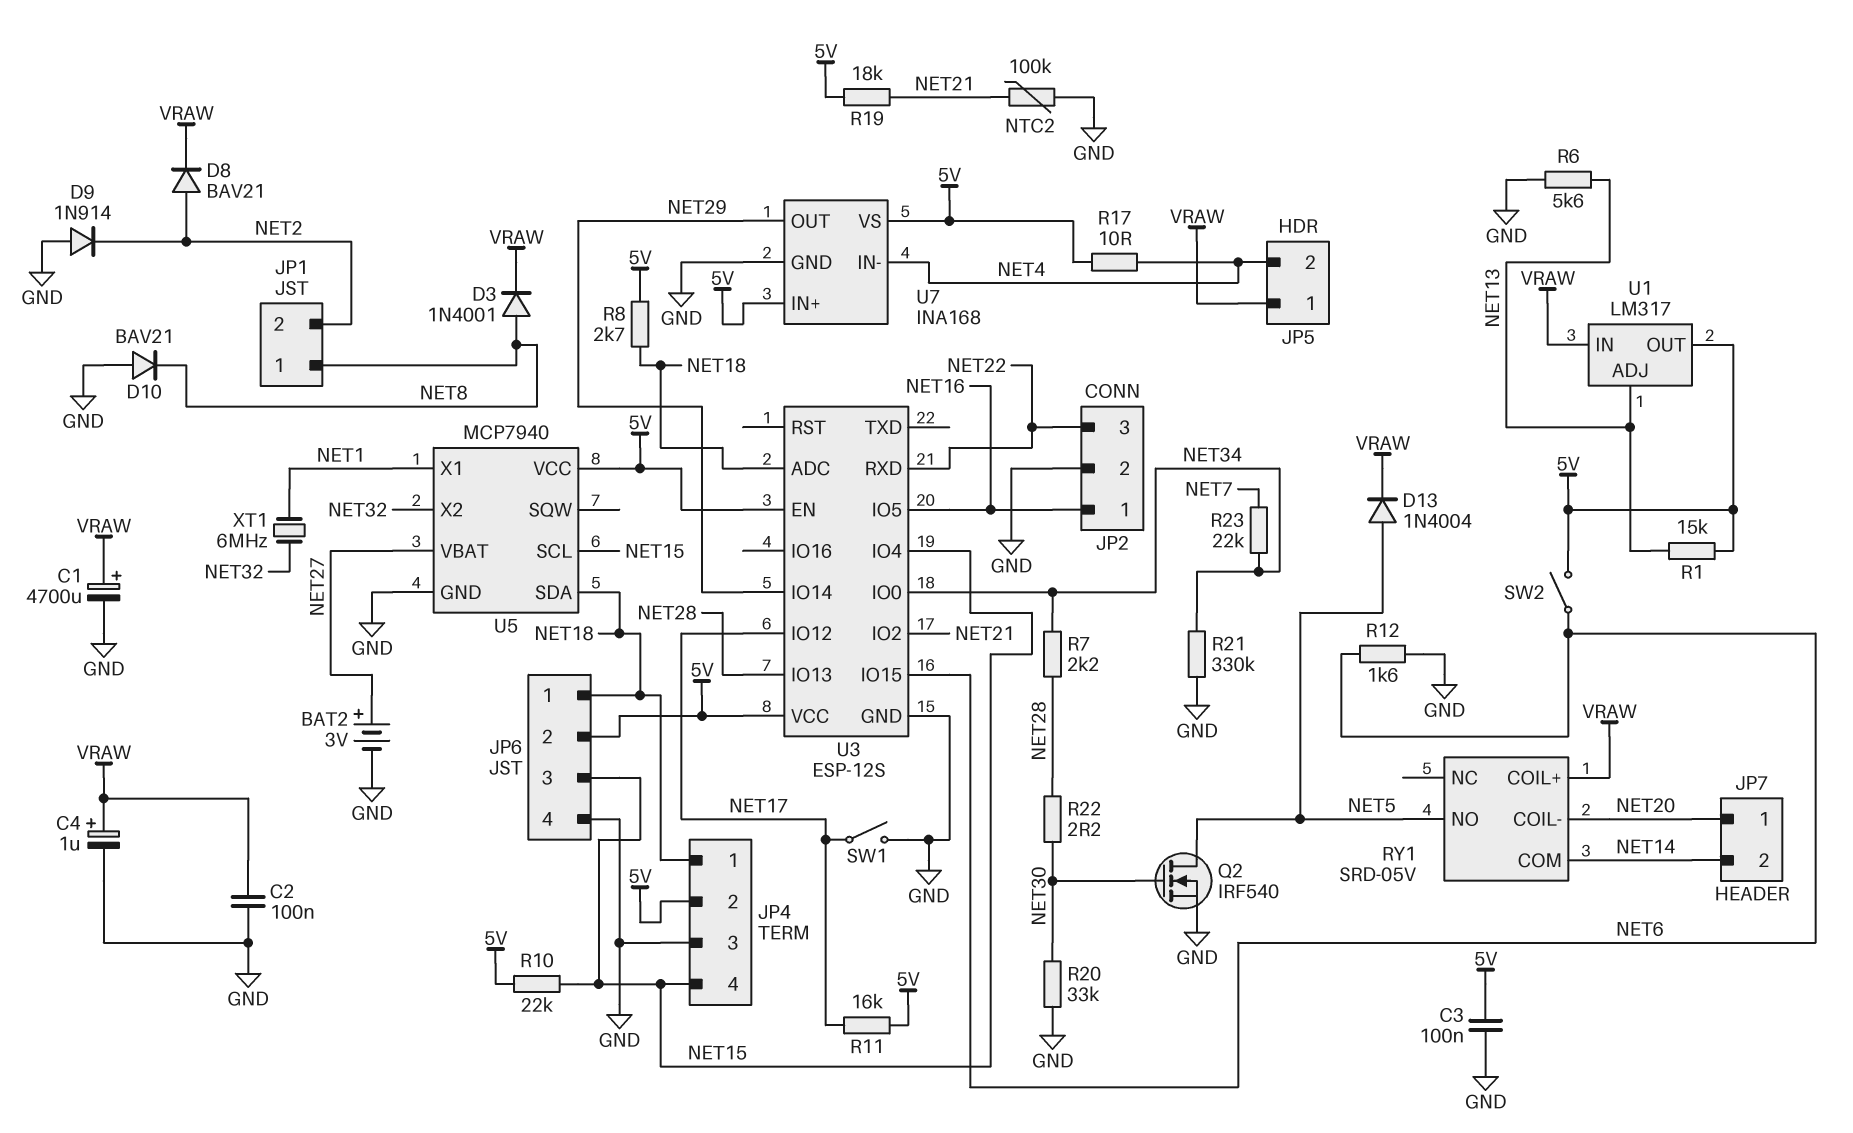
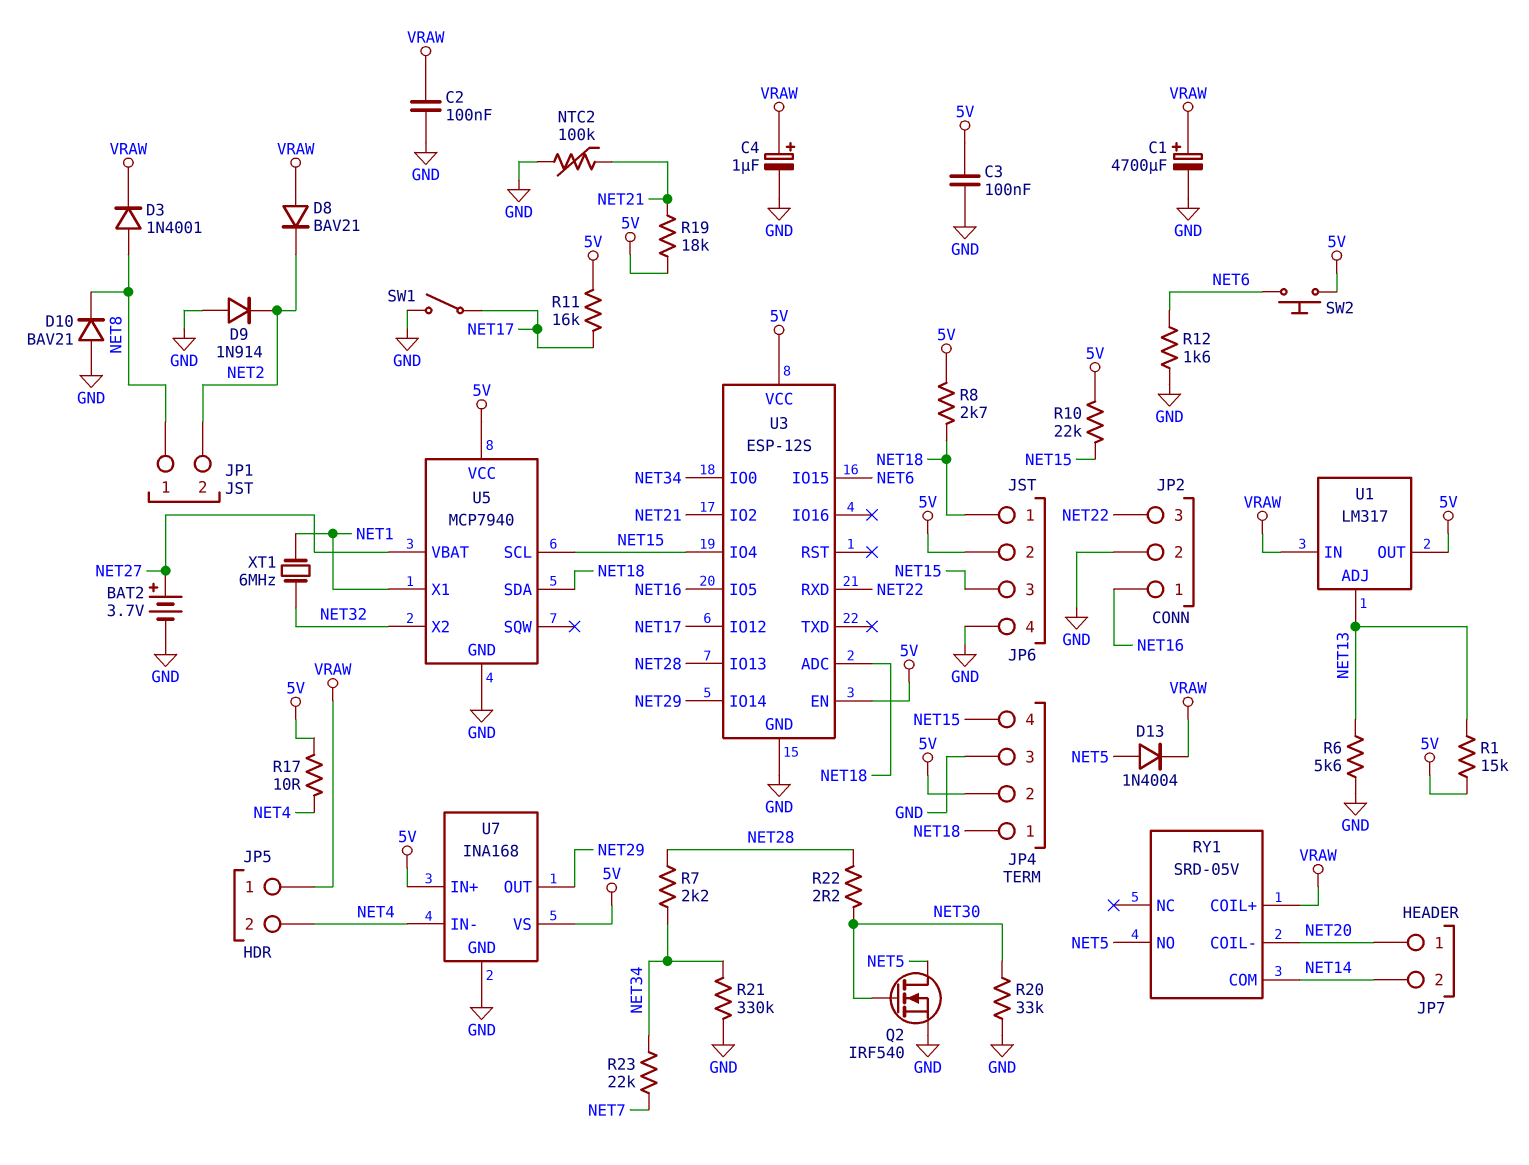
BAT2: 3V (plus NET27, minus GND) -> 3.7V (plus NET27, minus GND)
D8: diode BAV21 (A NET2, K VRAW) -> diode BAV21 (A VRAW, K NET2)
SW2: switch (5V, NET6) -> button (5V, NET6)

